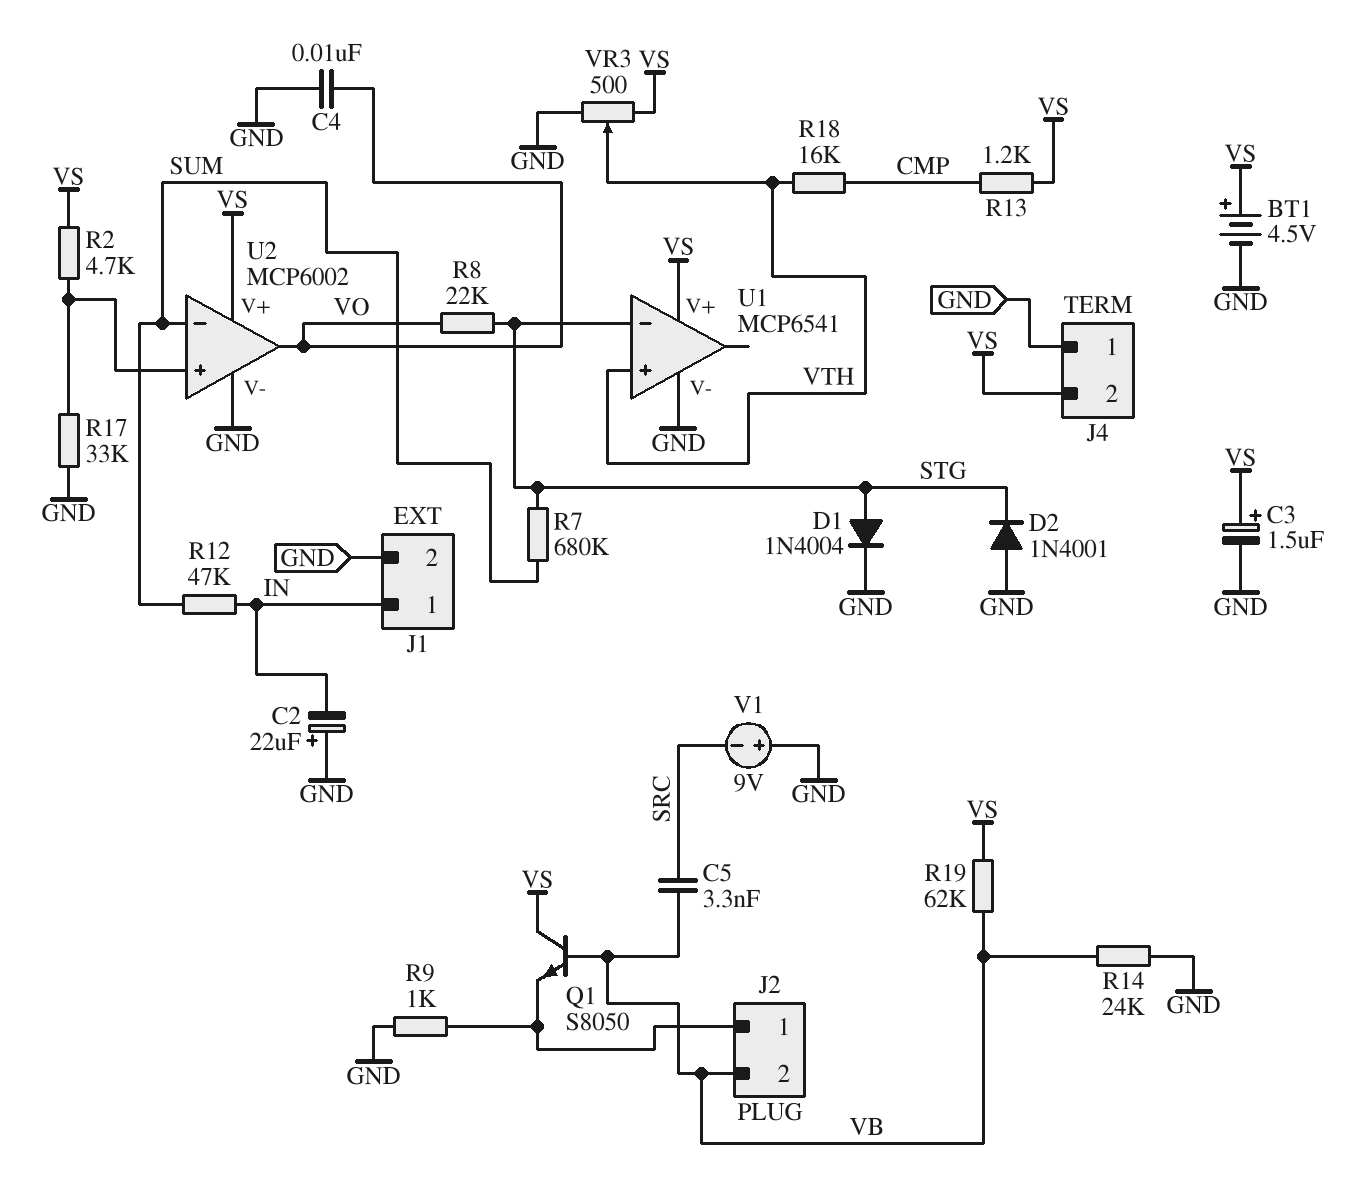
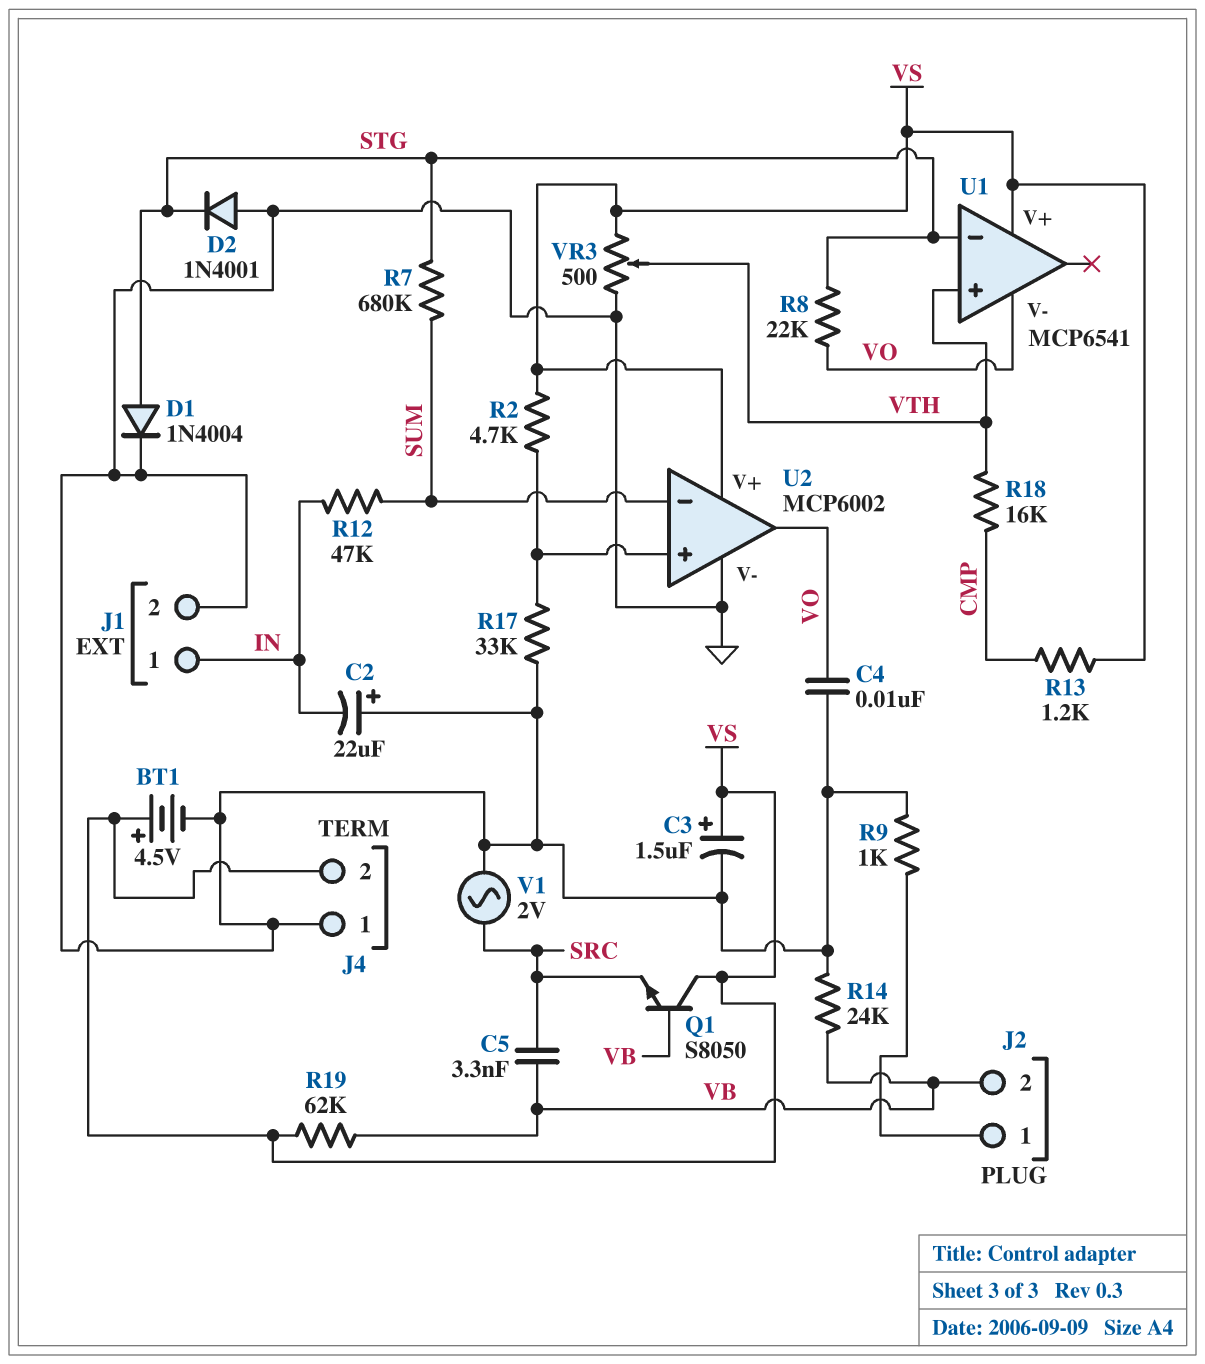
Q1: NPN S8050 (B VB, C VS, E J2/1) -> NPN S8050 (B VB, C VS, E SRC)
U1 pin V-: GND -> VO
V1: 9V (plus GND, minus SRC) -> AC 2V (GND, SRC)

